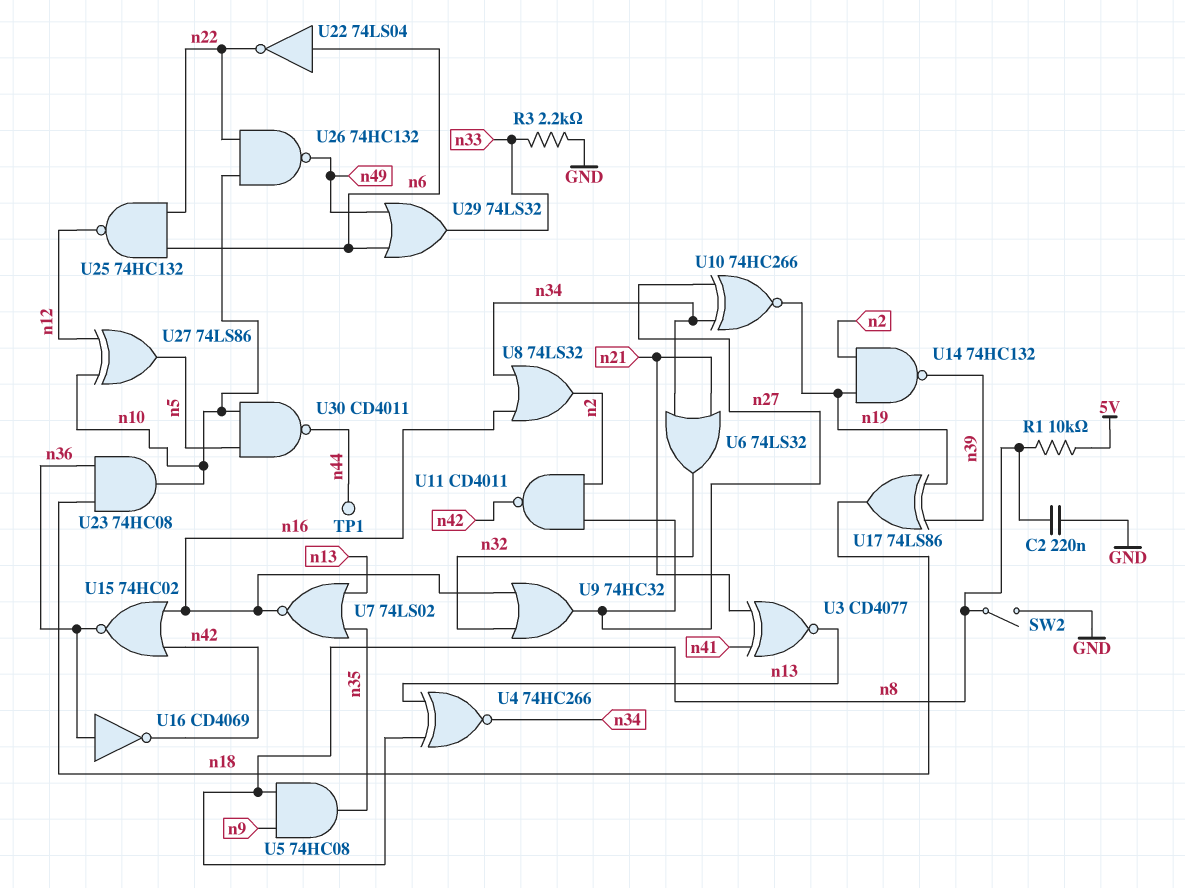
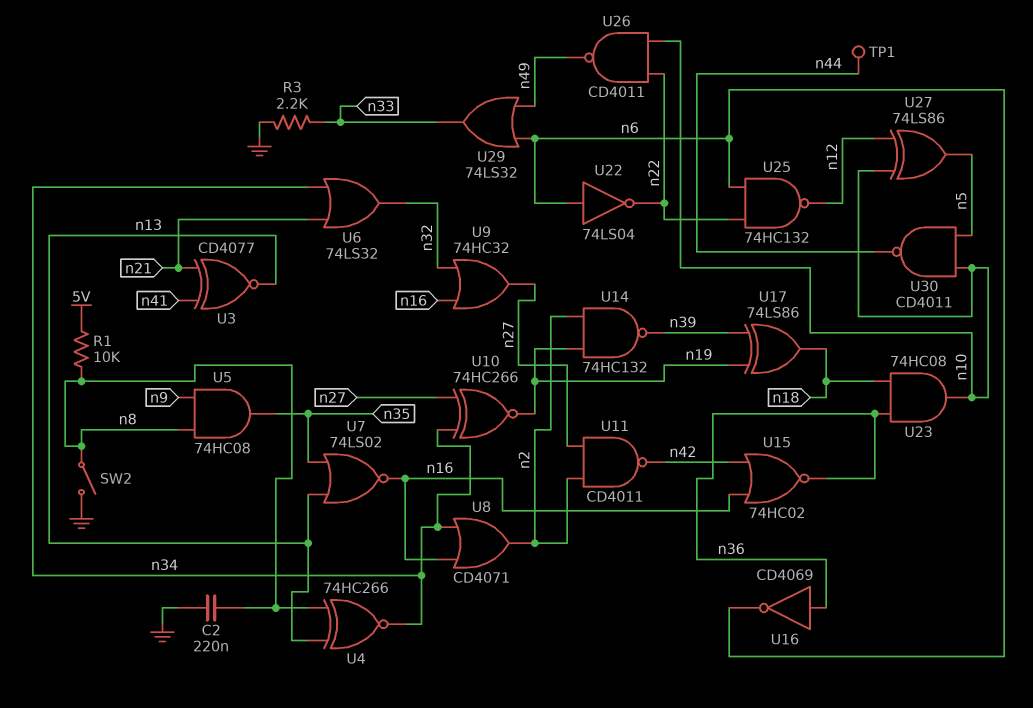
U8: OR 74LS32 (in n16, in n34, out n2) -> OR CD4071 (in n16, in n34, out n2)
U16: NOT CD4069 (in n36, out n42) -> NOT CD4069 (in n36, out n6)
U26: NAND 74HC132 (in n10, in n22, out n49) -> NAND CD4011 (in n10, in n22, out n49)

